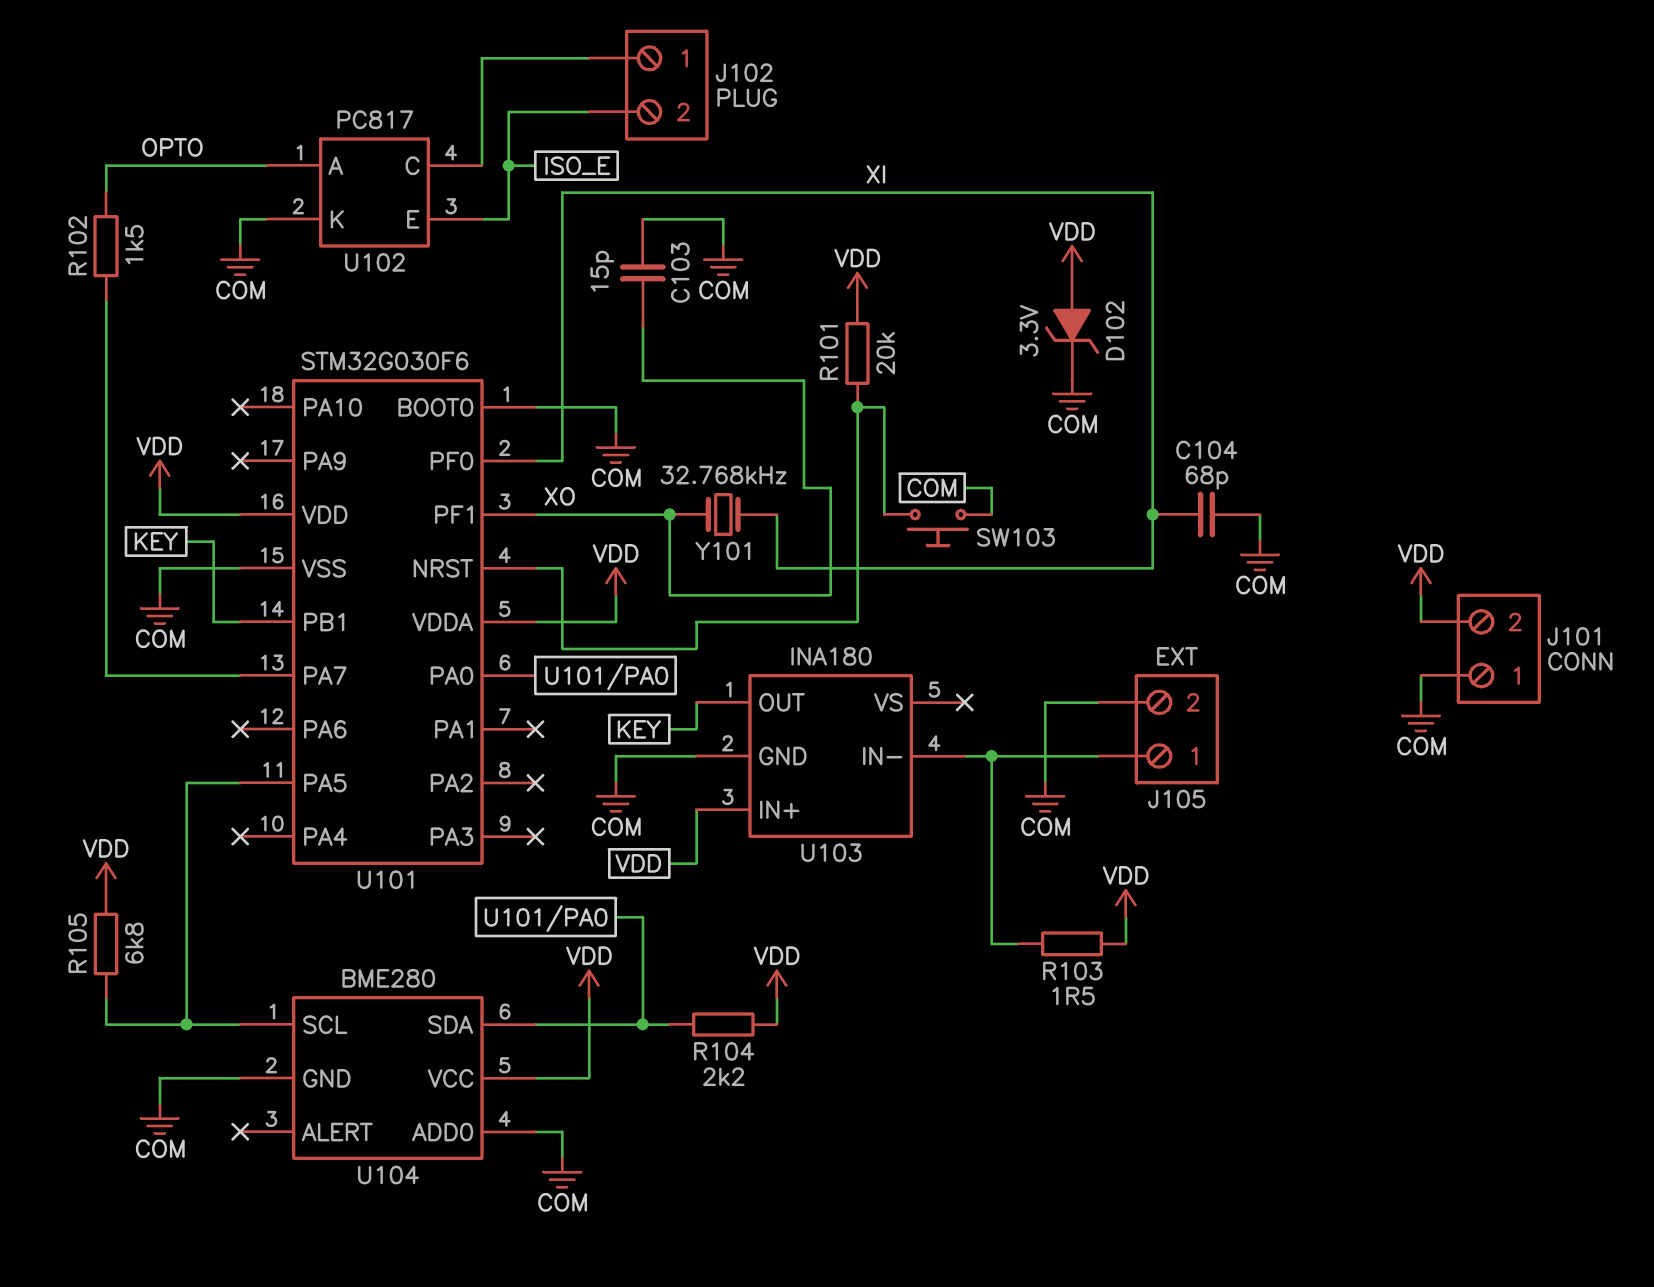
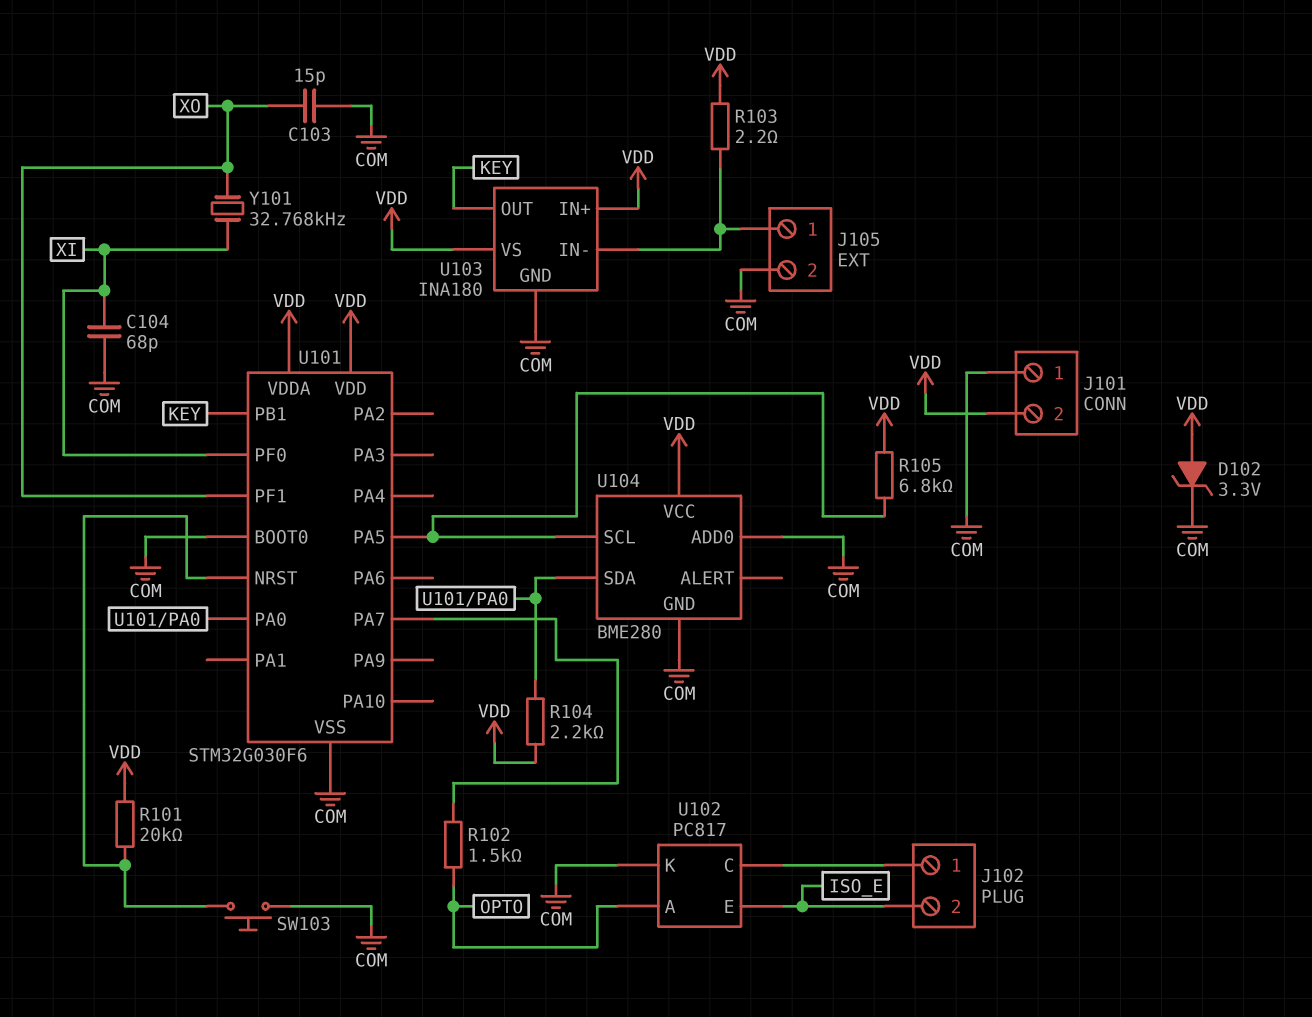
R103: 1.5 (J105/1, VDD) -> 2.2 (J105/1, VDD)
U103 pin VS: none -> VDD

